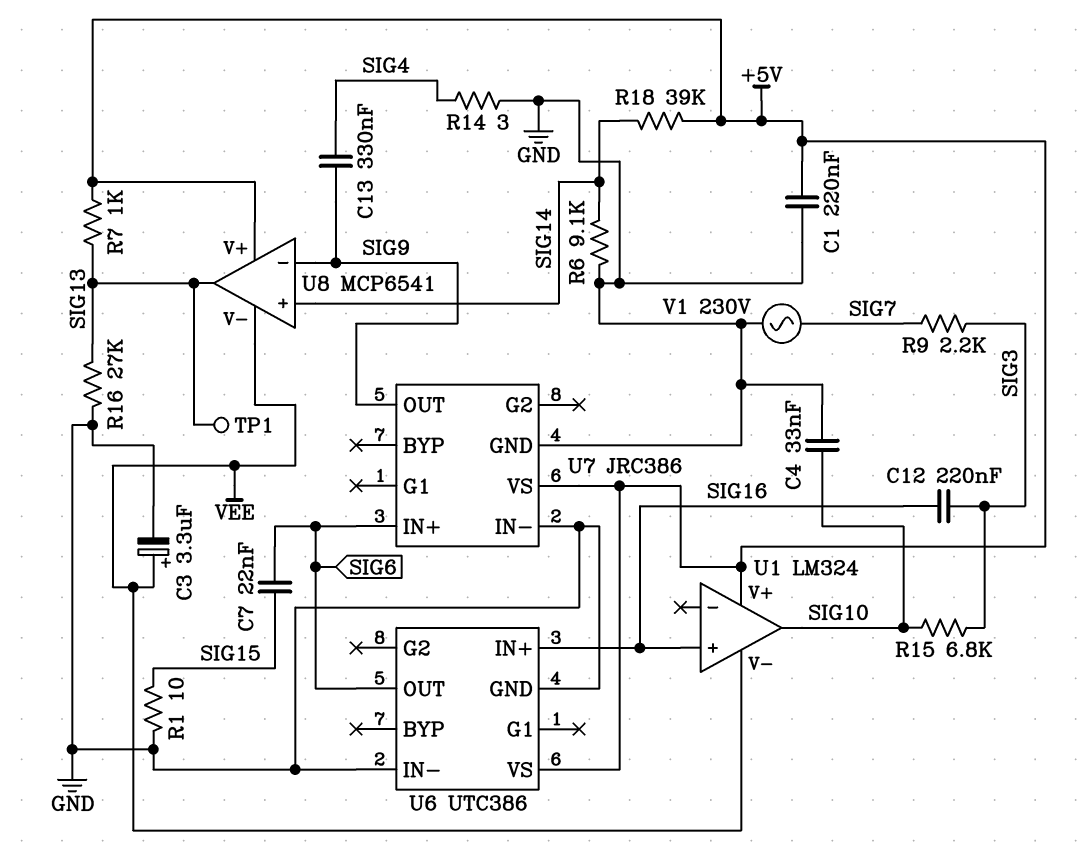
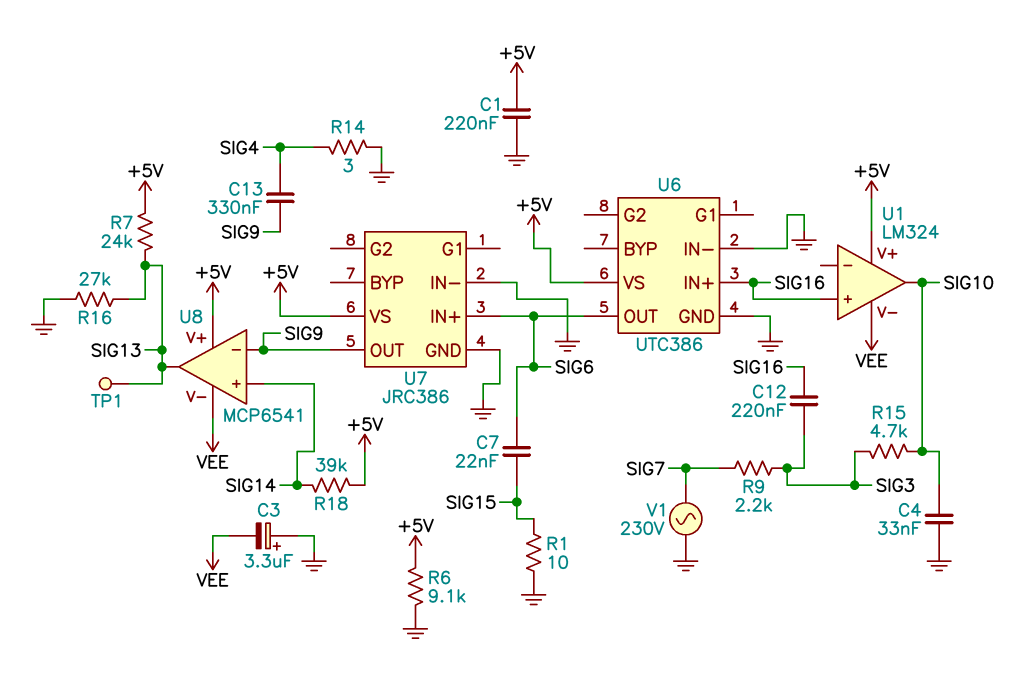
C3: 3.3uF (plus VEE, minus GND) -> 3.3uF (plus GND, minus VEE)
R6: 9.1k (GND, SIG14) -> 9.1k (+5V, GND)
R7: 1k (+5V, SIG13) -> 24k (+5V, SIG13)
R15: 6.8k (SIG3, SIG10) -> 4.7k (SIG3, SIG10)

